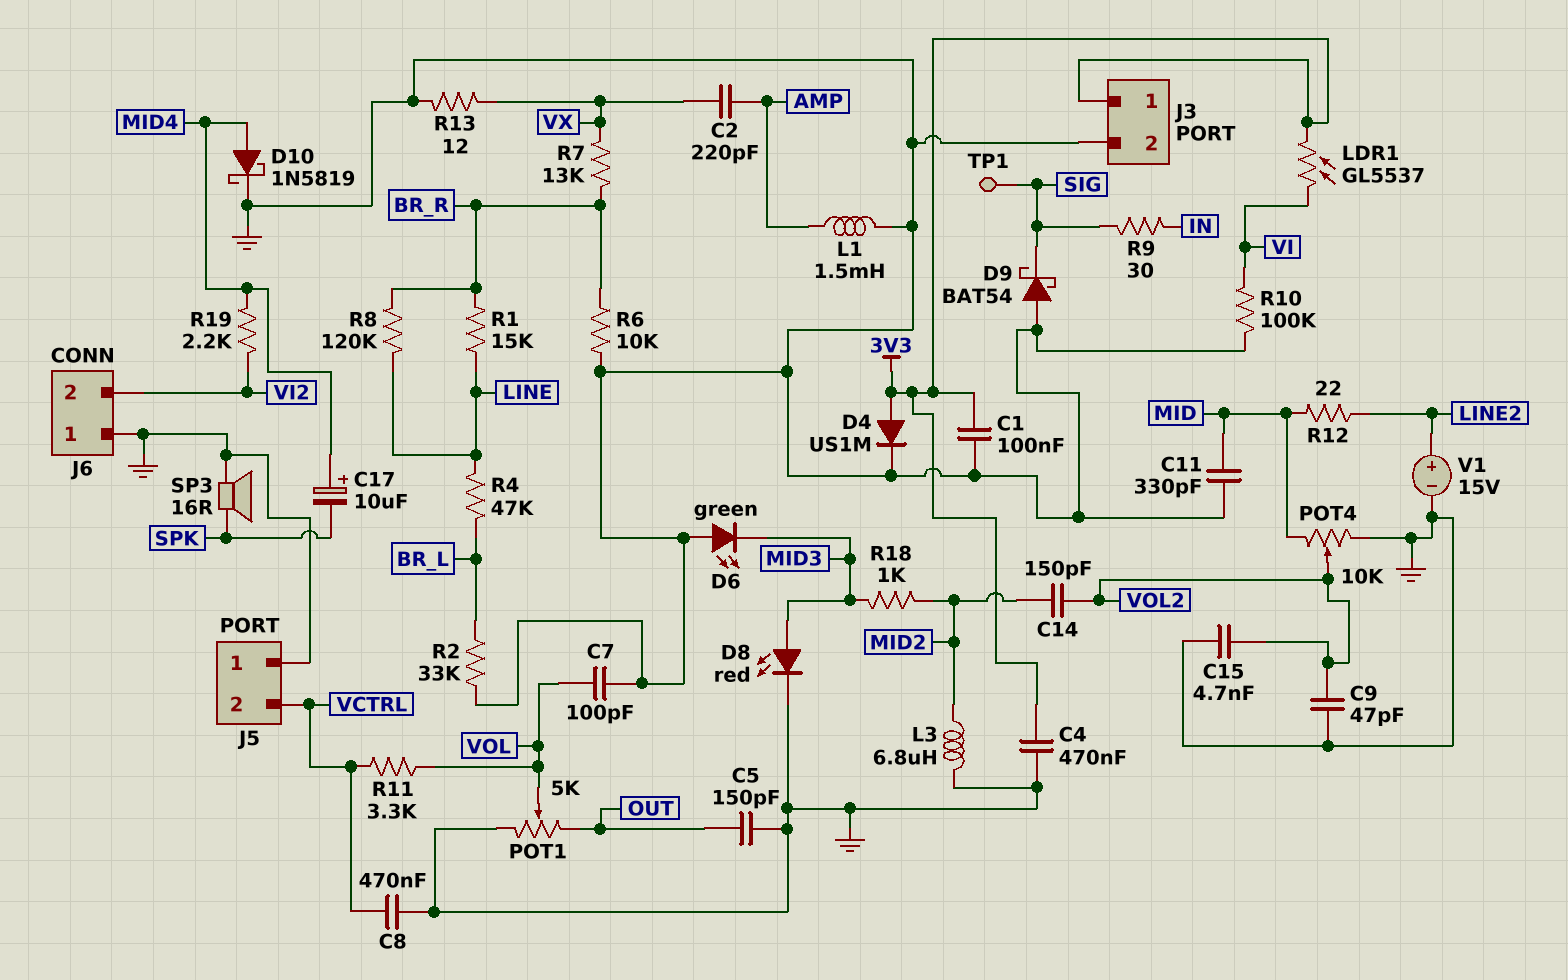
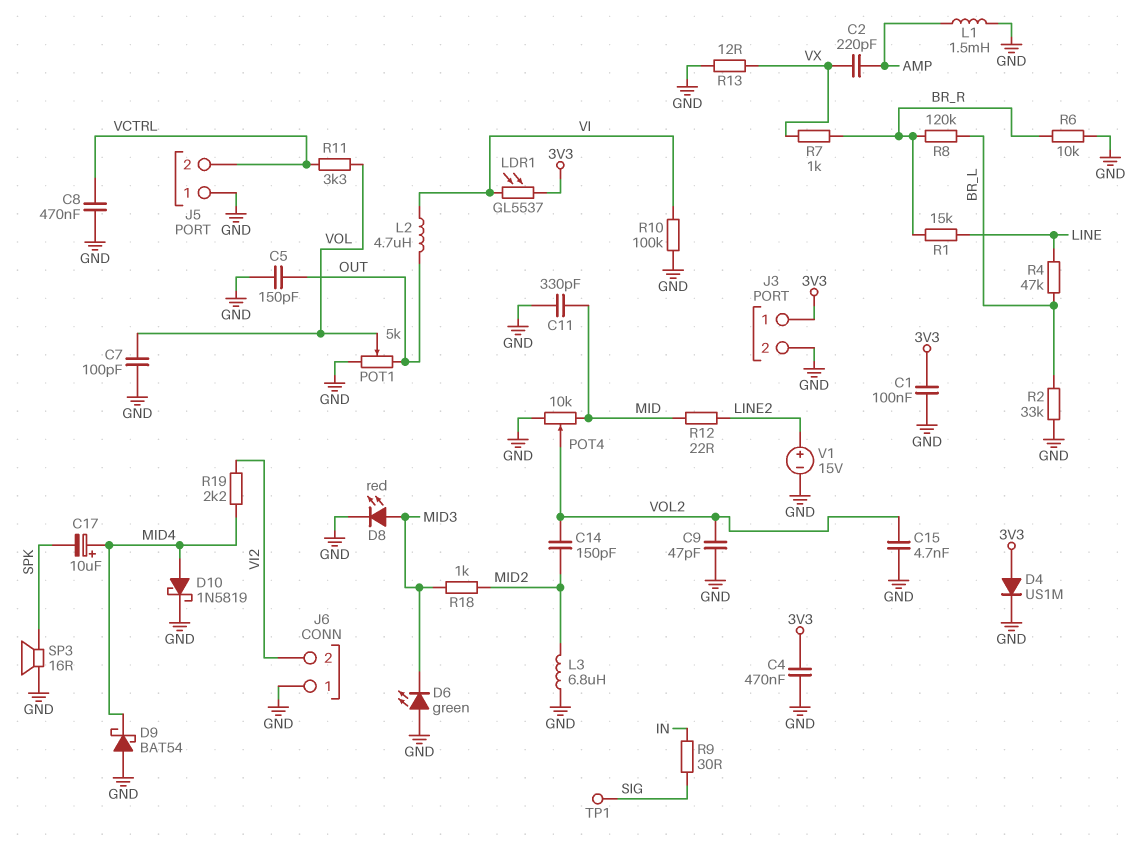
D9: schottky BAT54 (A GND, K SIG) -> schottky BAT54 (A GND, K MID4)
L2: none -> 4.7uH (OUT, VI)
R7: 13k (BR_R, VX) -> 1k (BR_R, VX)
R8: 120k (BR_R, LINE) -> 120k (BR_L, BR_R)

